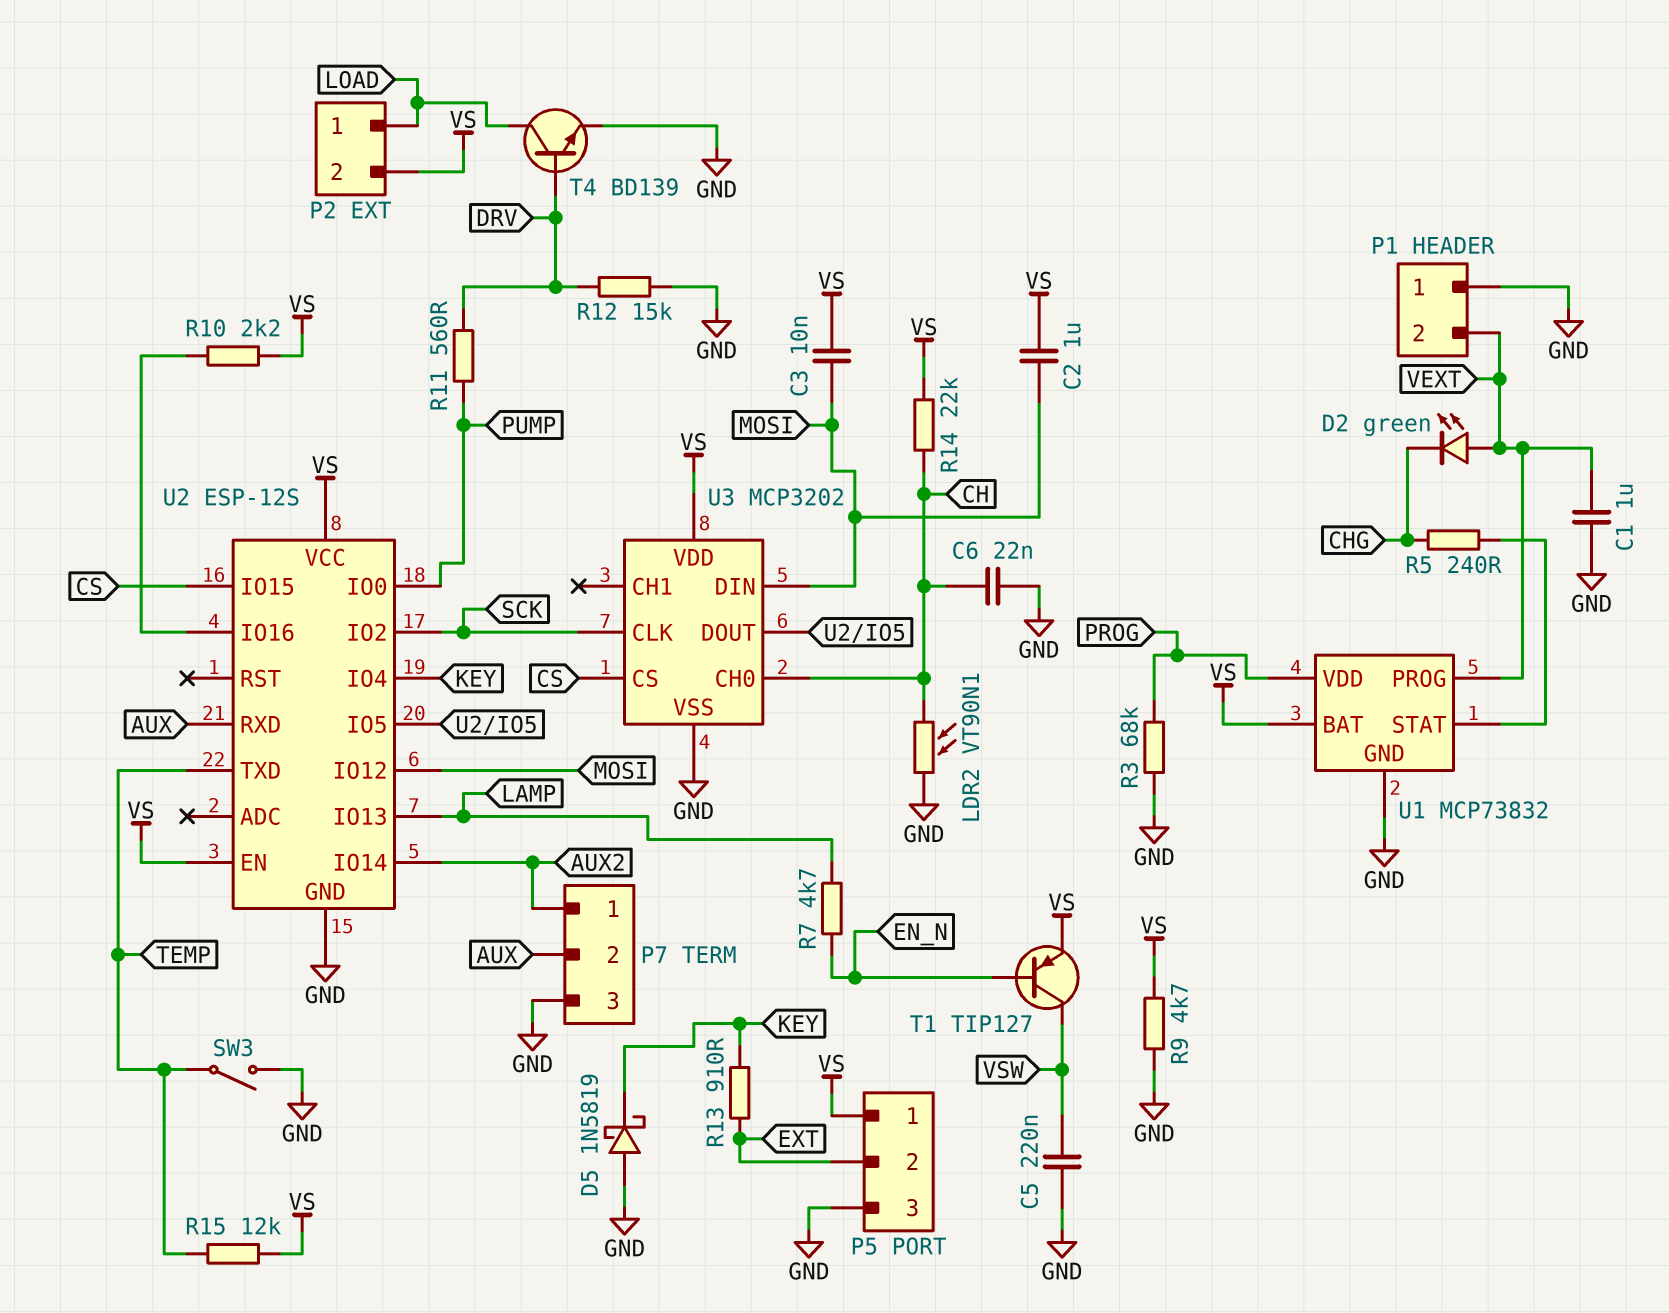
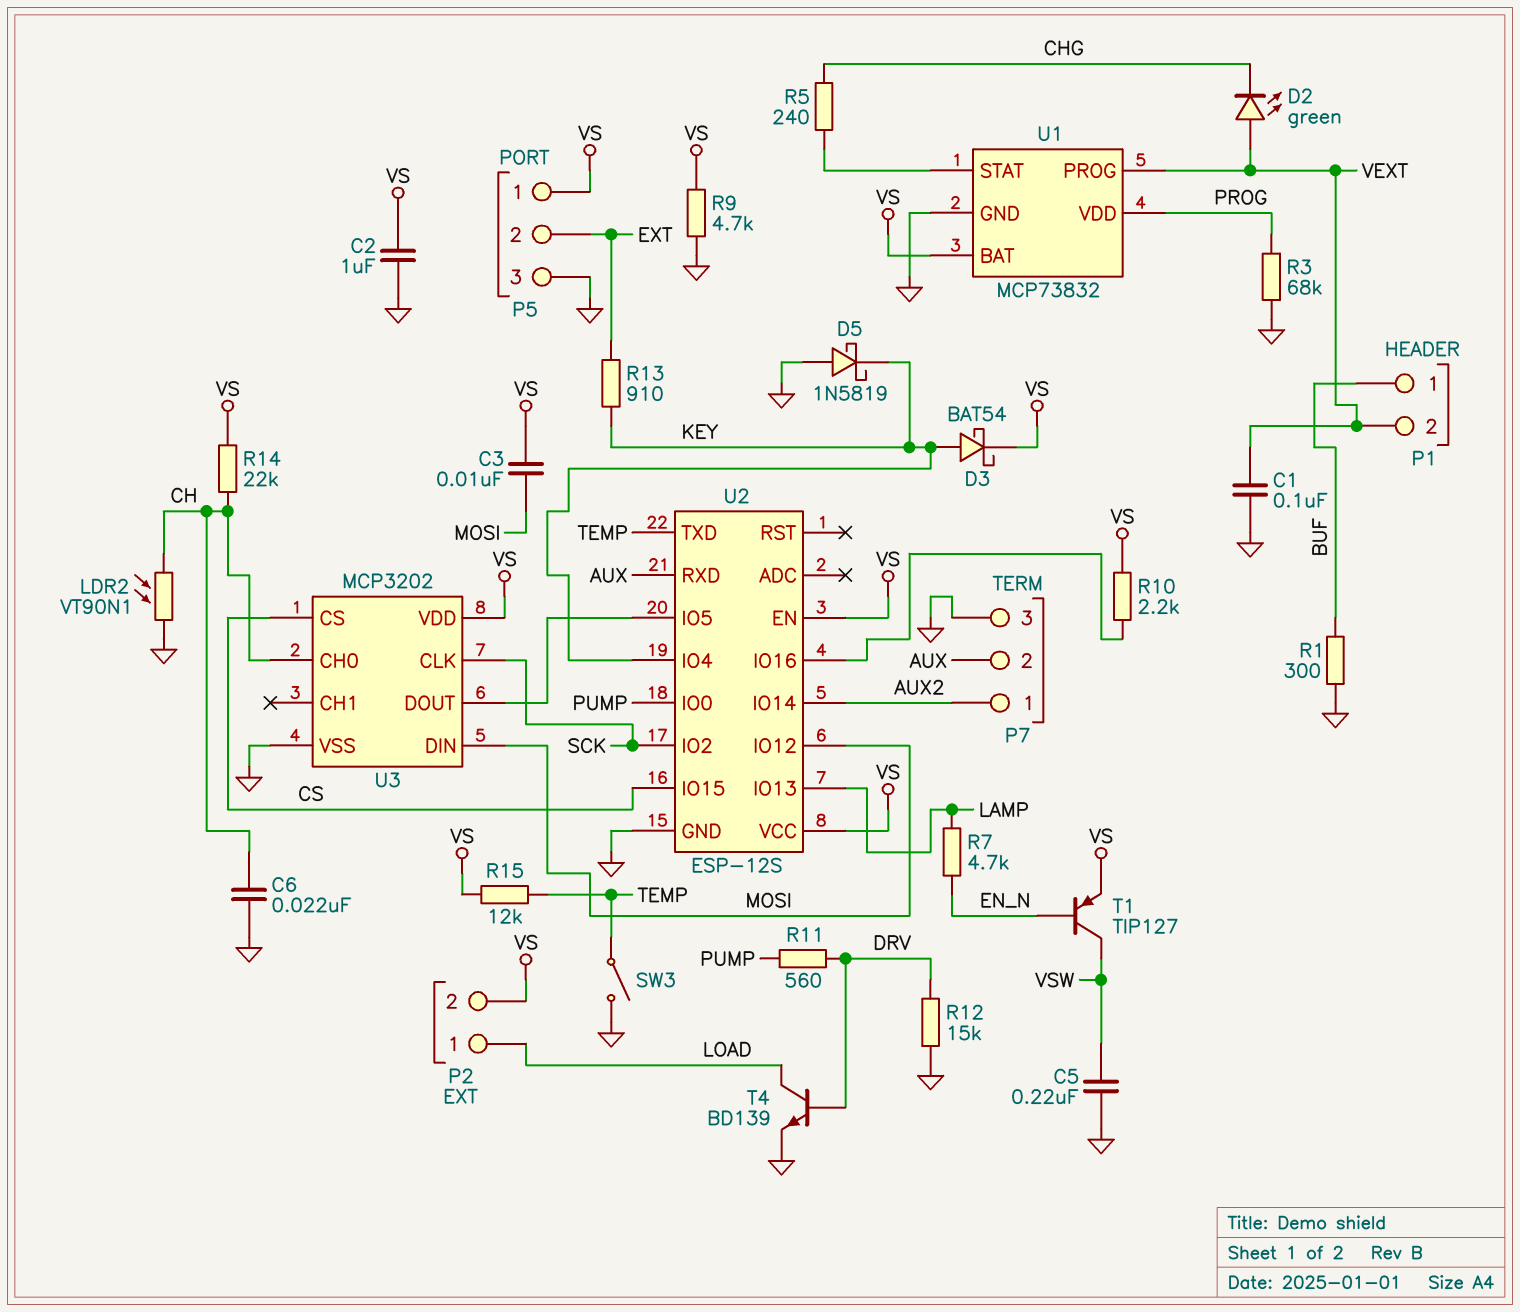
C1: 1uF (GND, VEXT) -> 100nF (GND, VEXT)
C2: 1uF (MOSI, VS) -> 1uF (GND, VS)
D3: none -> schottky BAT54 (A KEY, K VS)
P1 pin 1: GND -> BUF
R1: none -> 300 (BUF, GND)

